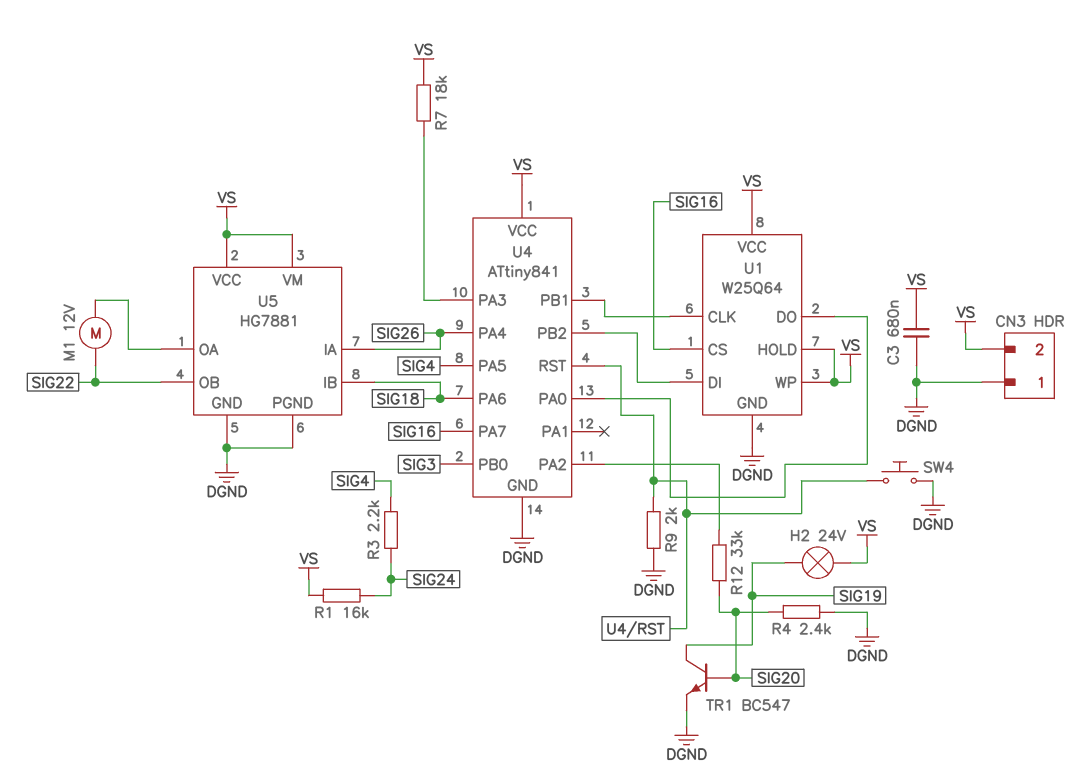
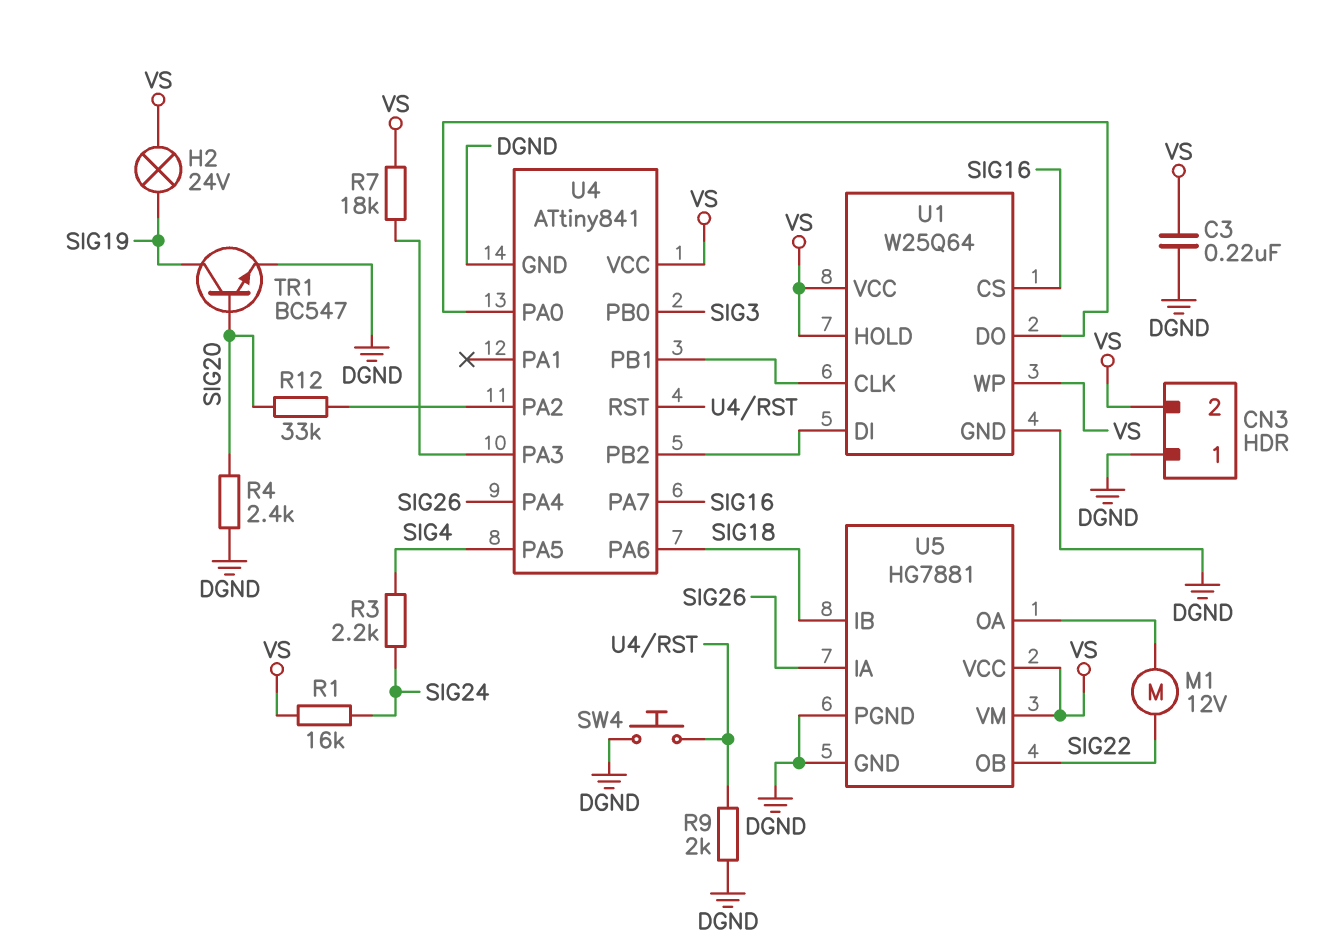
C3: 680nF (DGND, VS) -> 220nF (DGND, VS)

